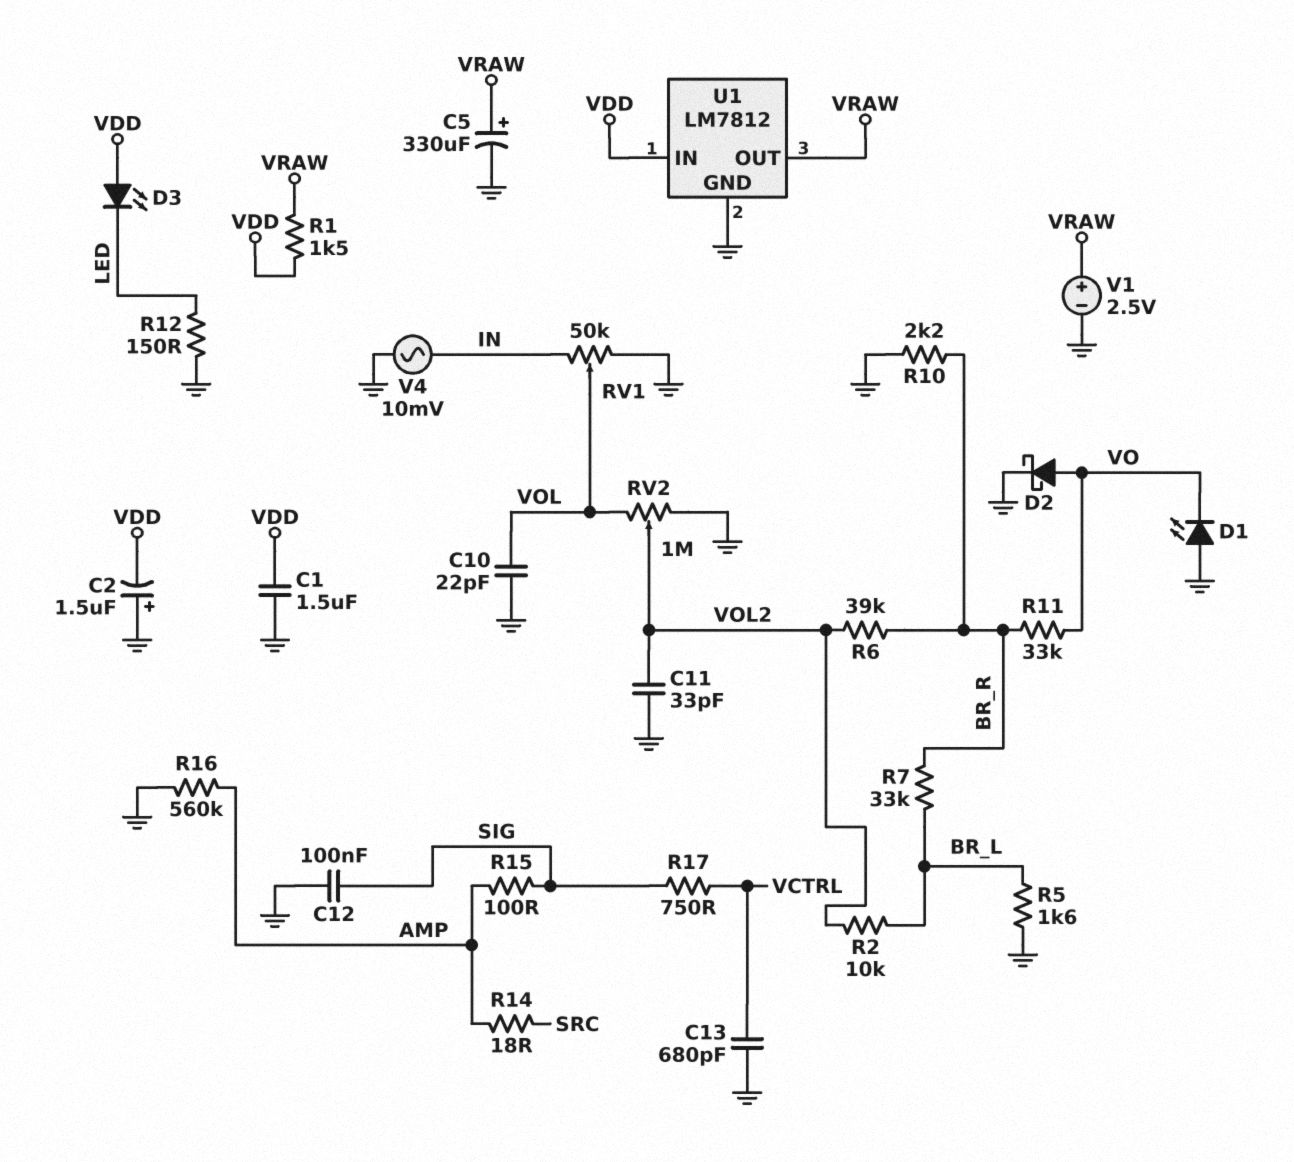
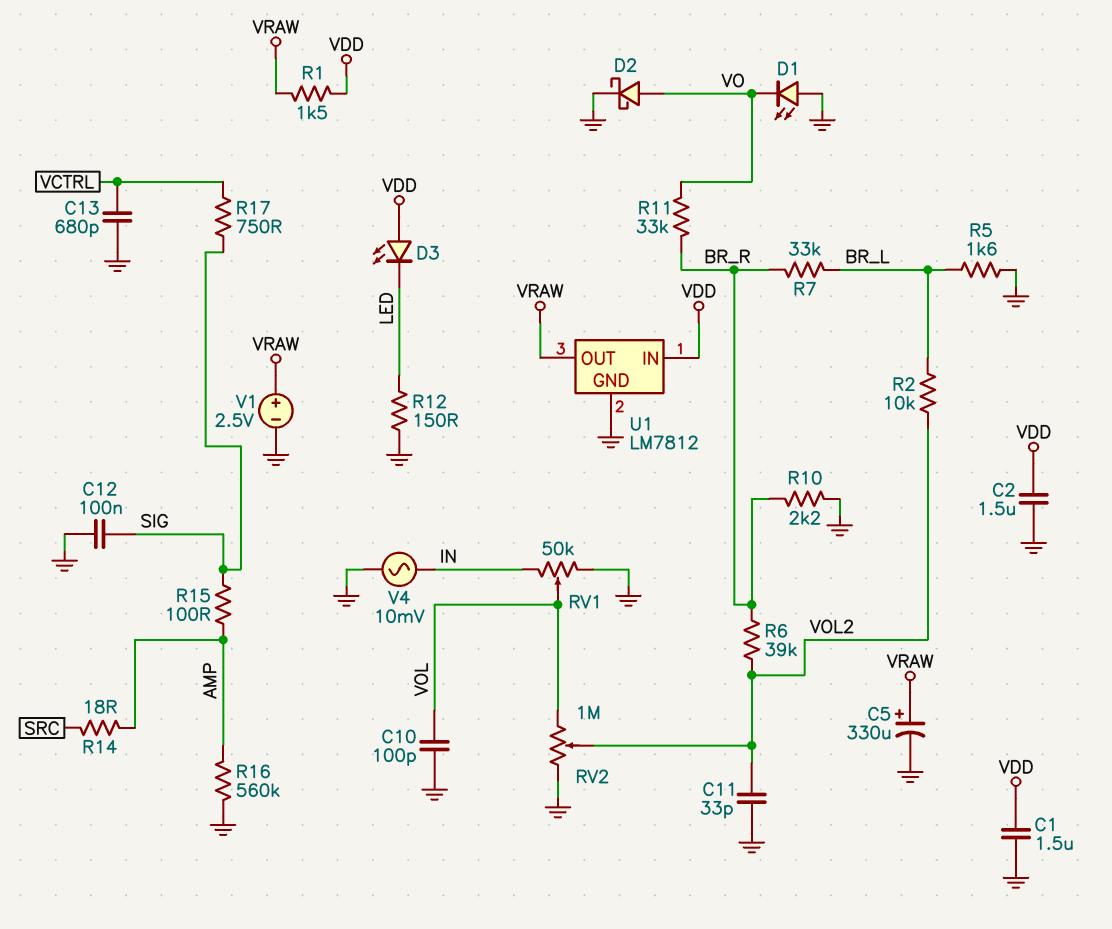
C2: 1.5uF (plus GND, minus VDD) -> 1.5uF (GND, VDD)
C10: 22pF (GND, VOL) -> 100pF (GND, VOL)

